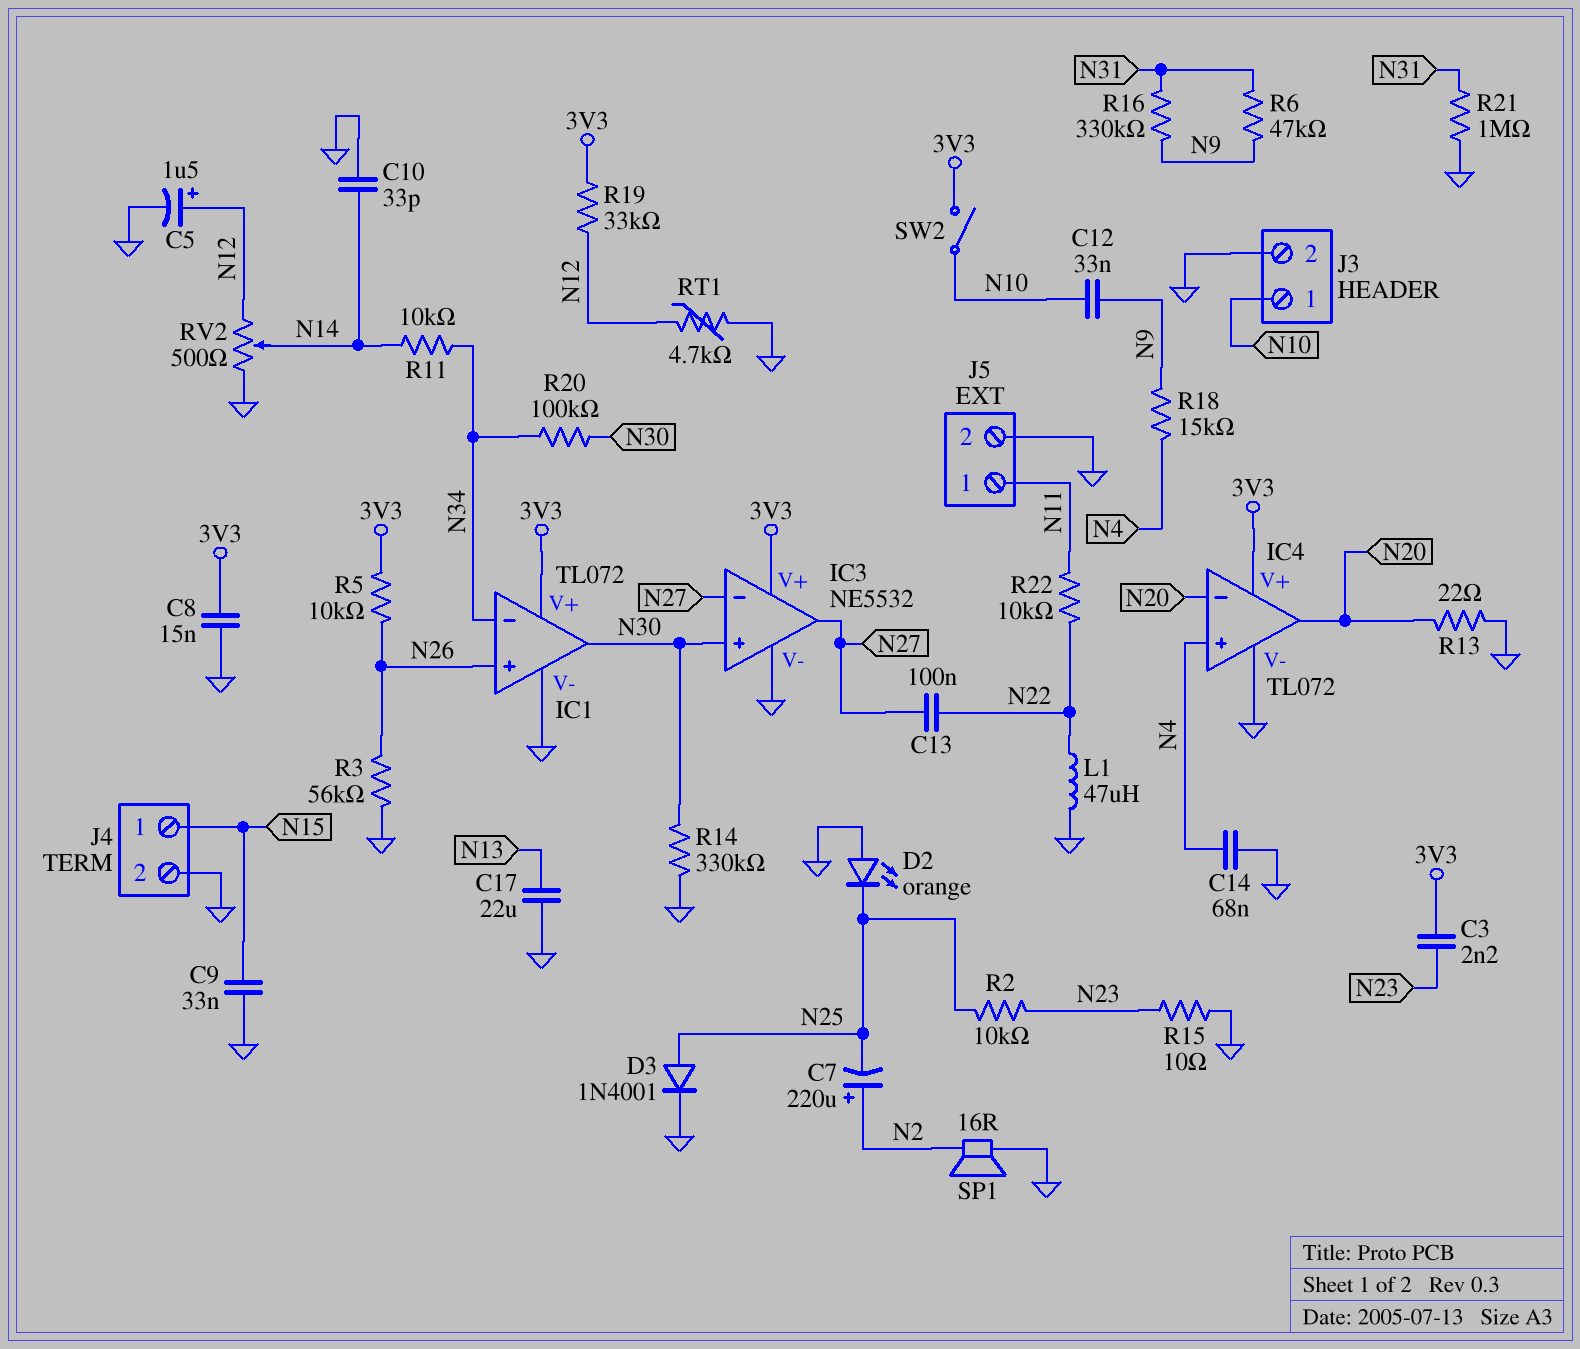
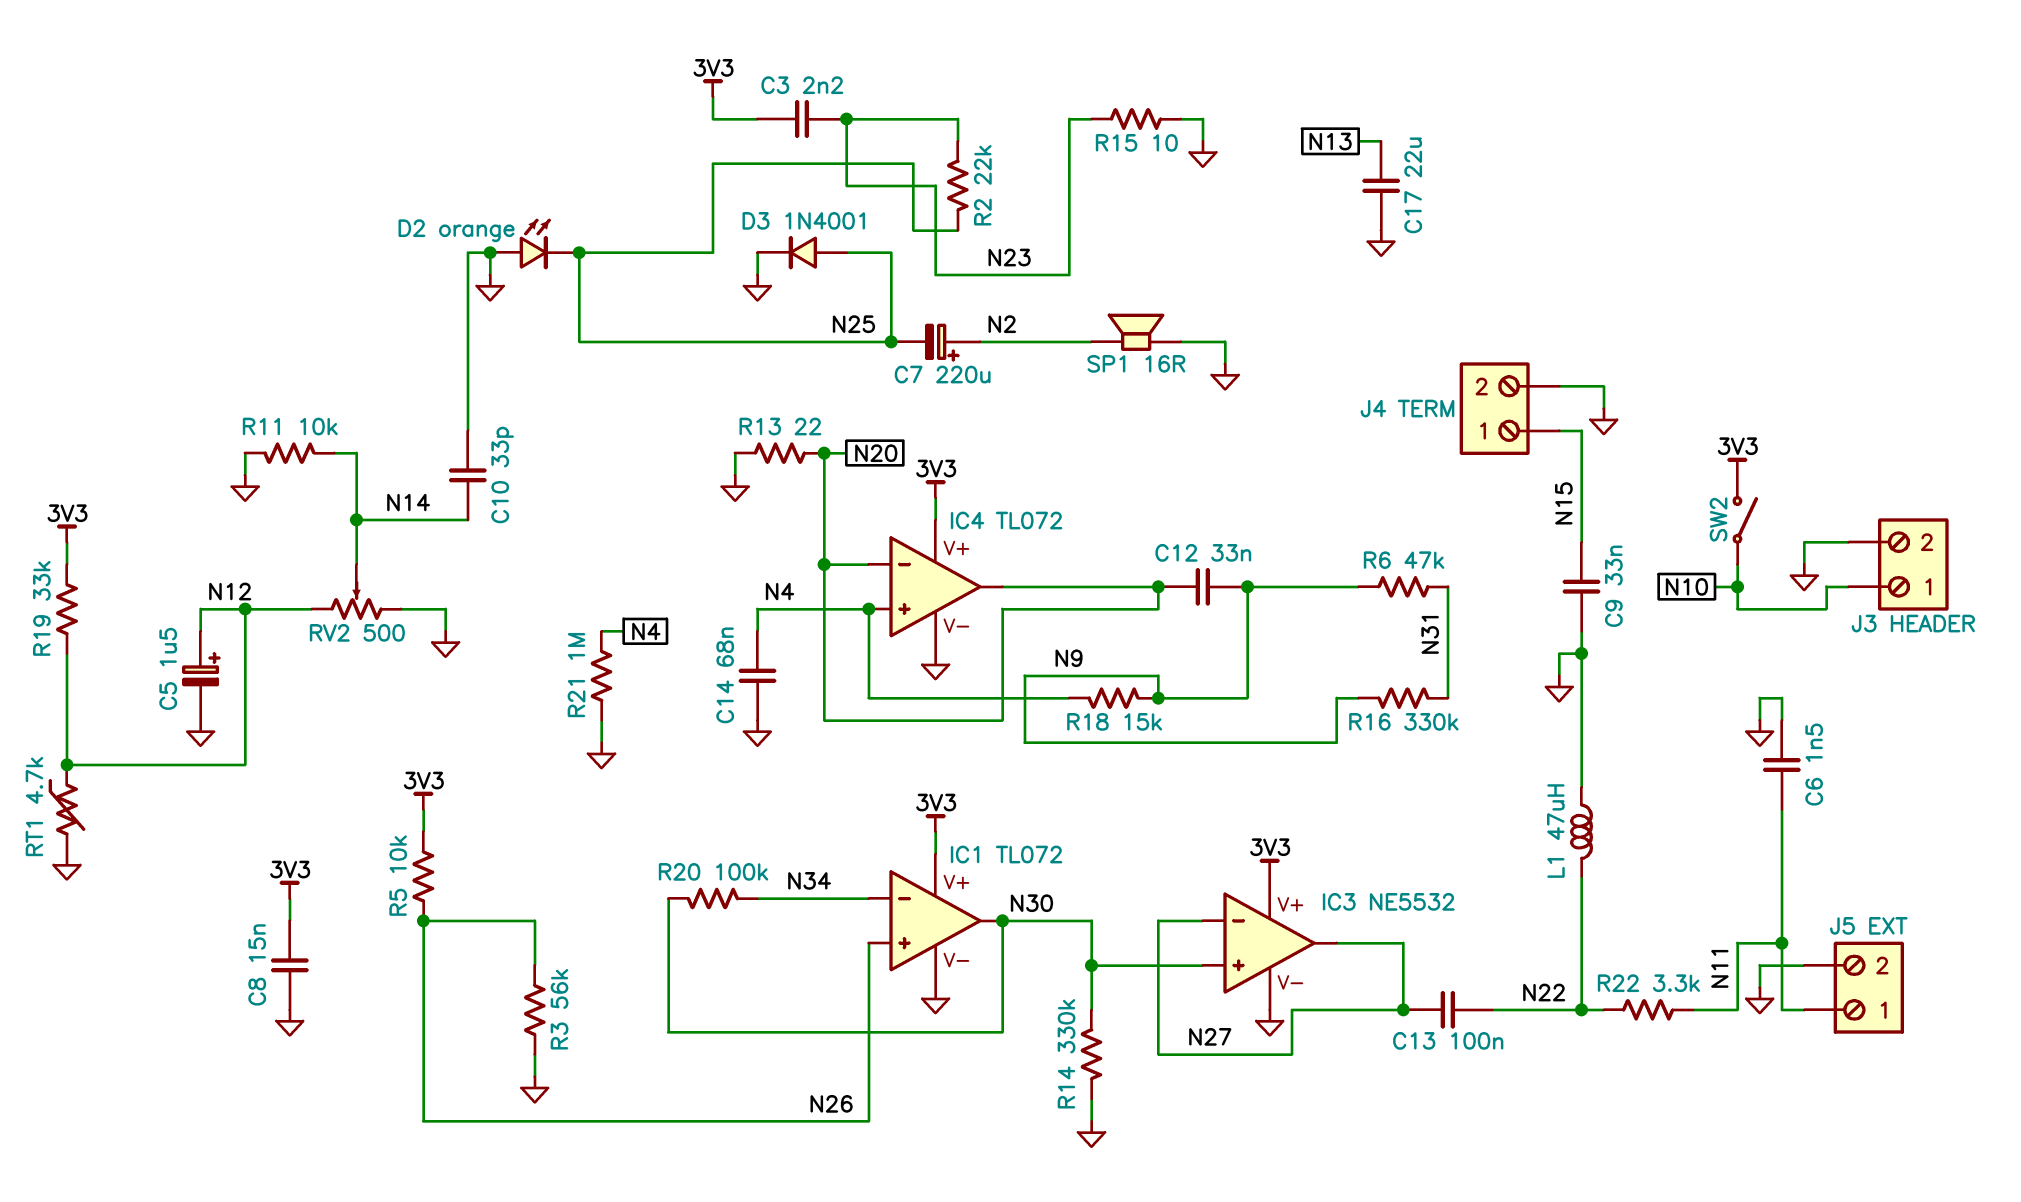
C6: none -> 1.5nF (GND, N11)
C12: 33nF (N9, N10) -> 33nF (N9, N20)
R2: 10k (N23, N25) -> 22k (N23, N25)
R11: 10k (N14, N34) -> 10k (GND, N14)
R21: 1M (GND, N31) -> 1M (GND, N4)
R22: 10k (N11, N22) -> 3.3k (N11, N22)

